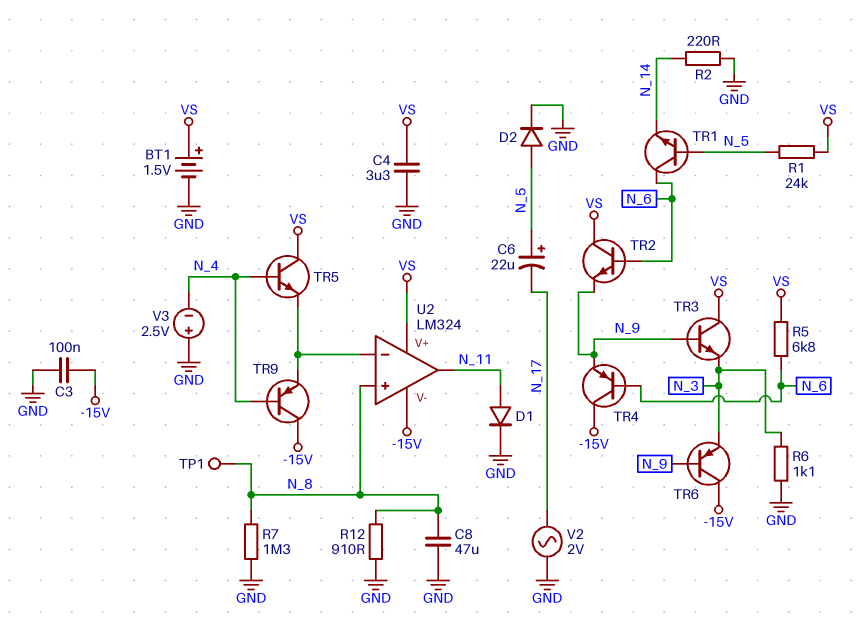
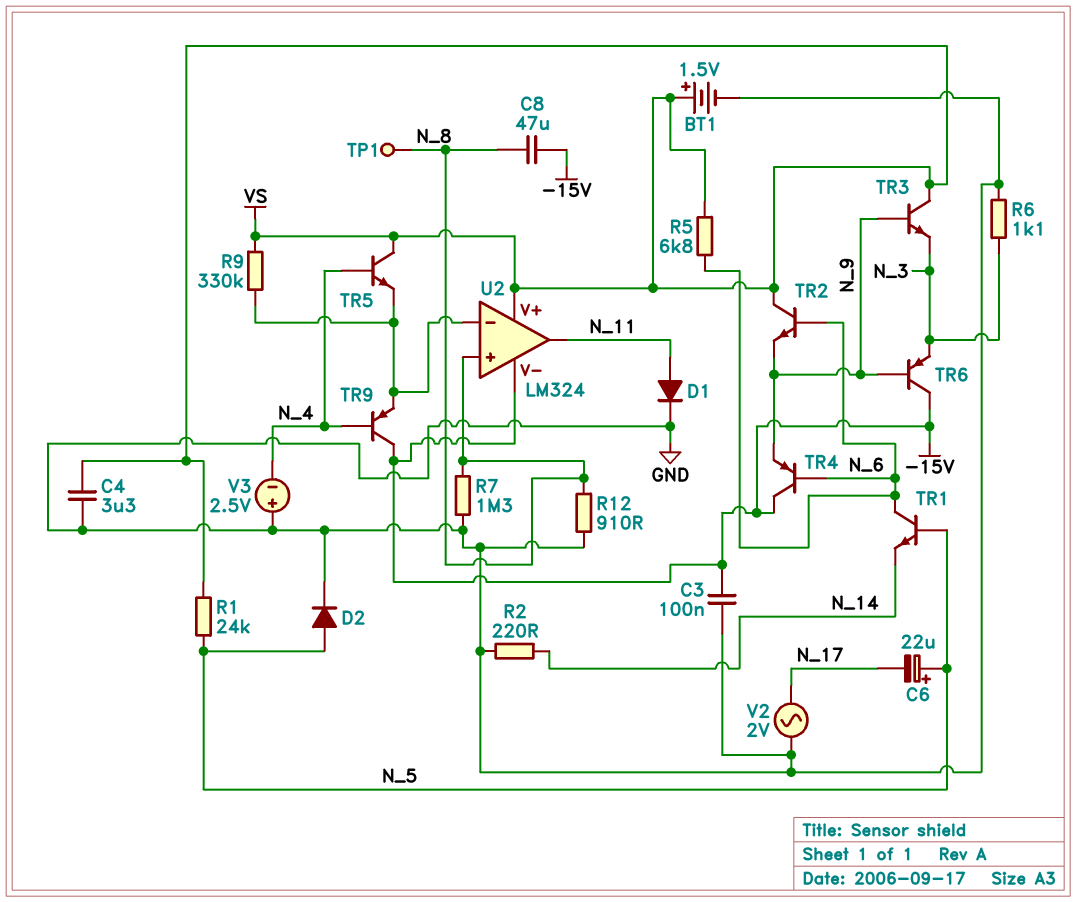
C8: 47uF (GND, N_8) -> 47uF (-15V, N_8)
R9: none -> 330k (U2/in-, VS)

